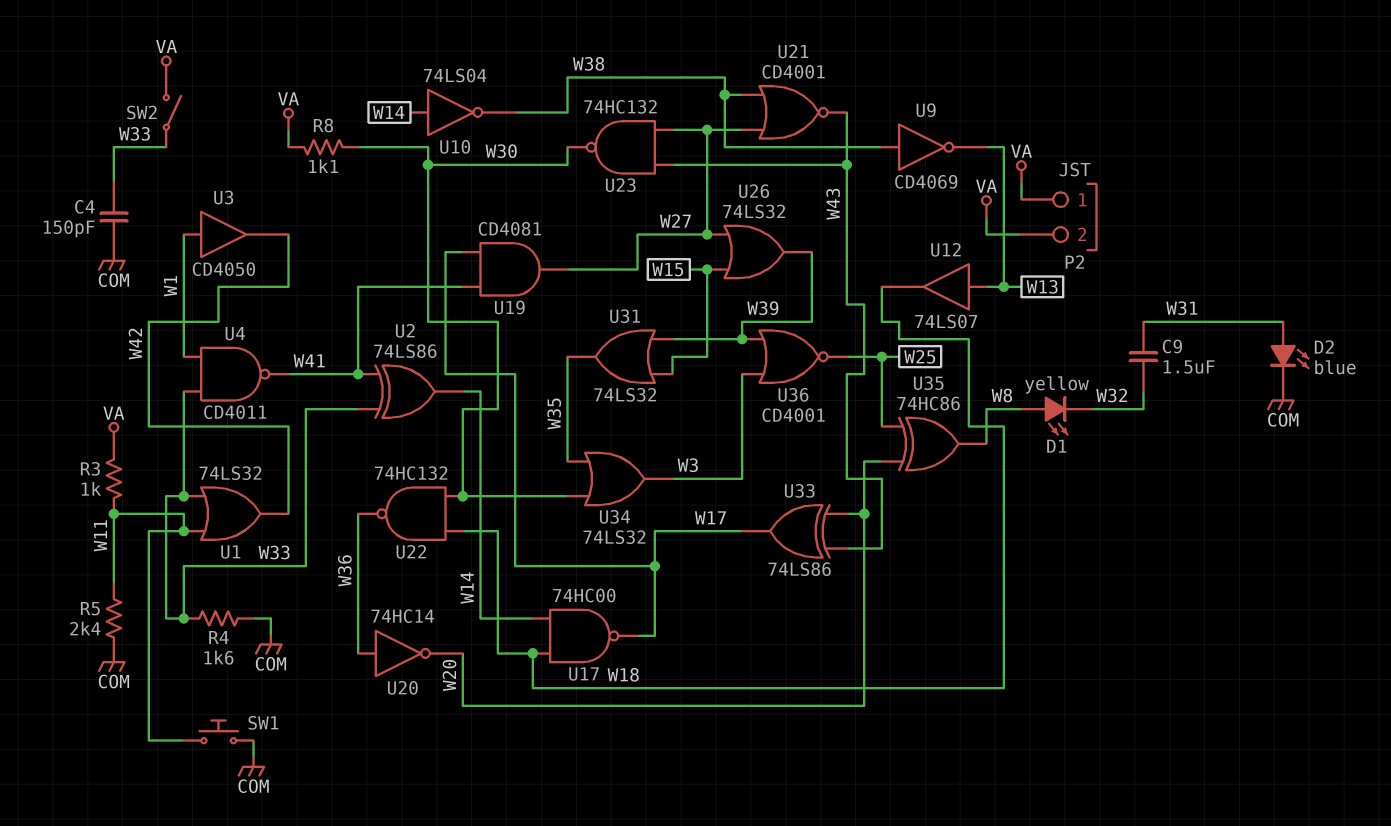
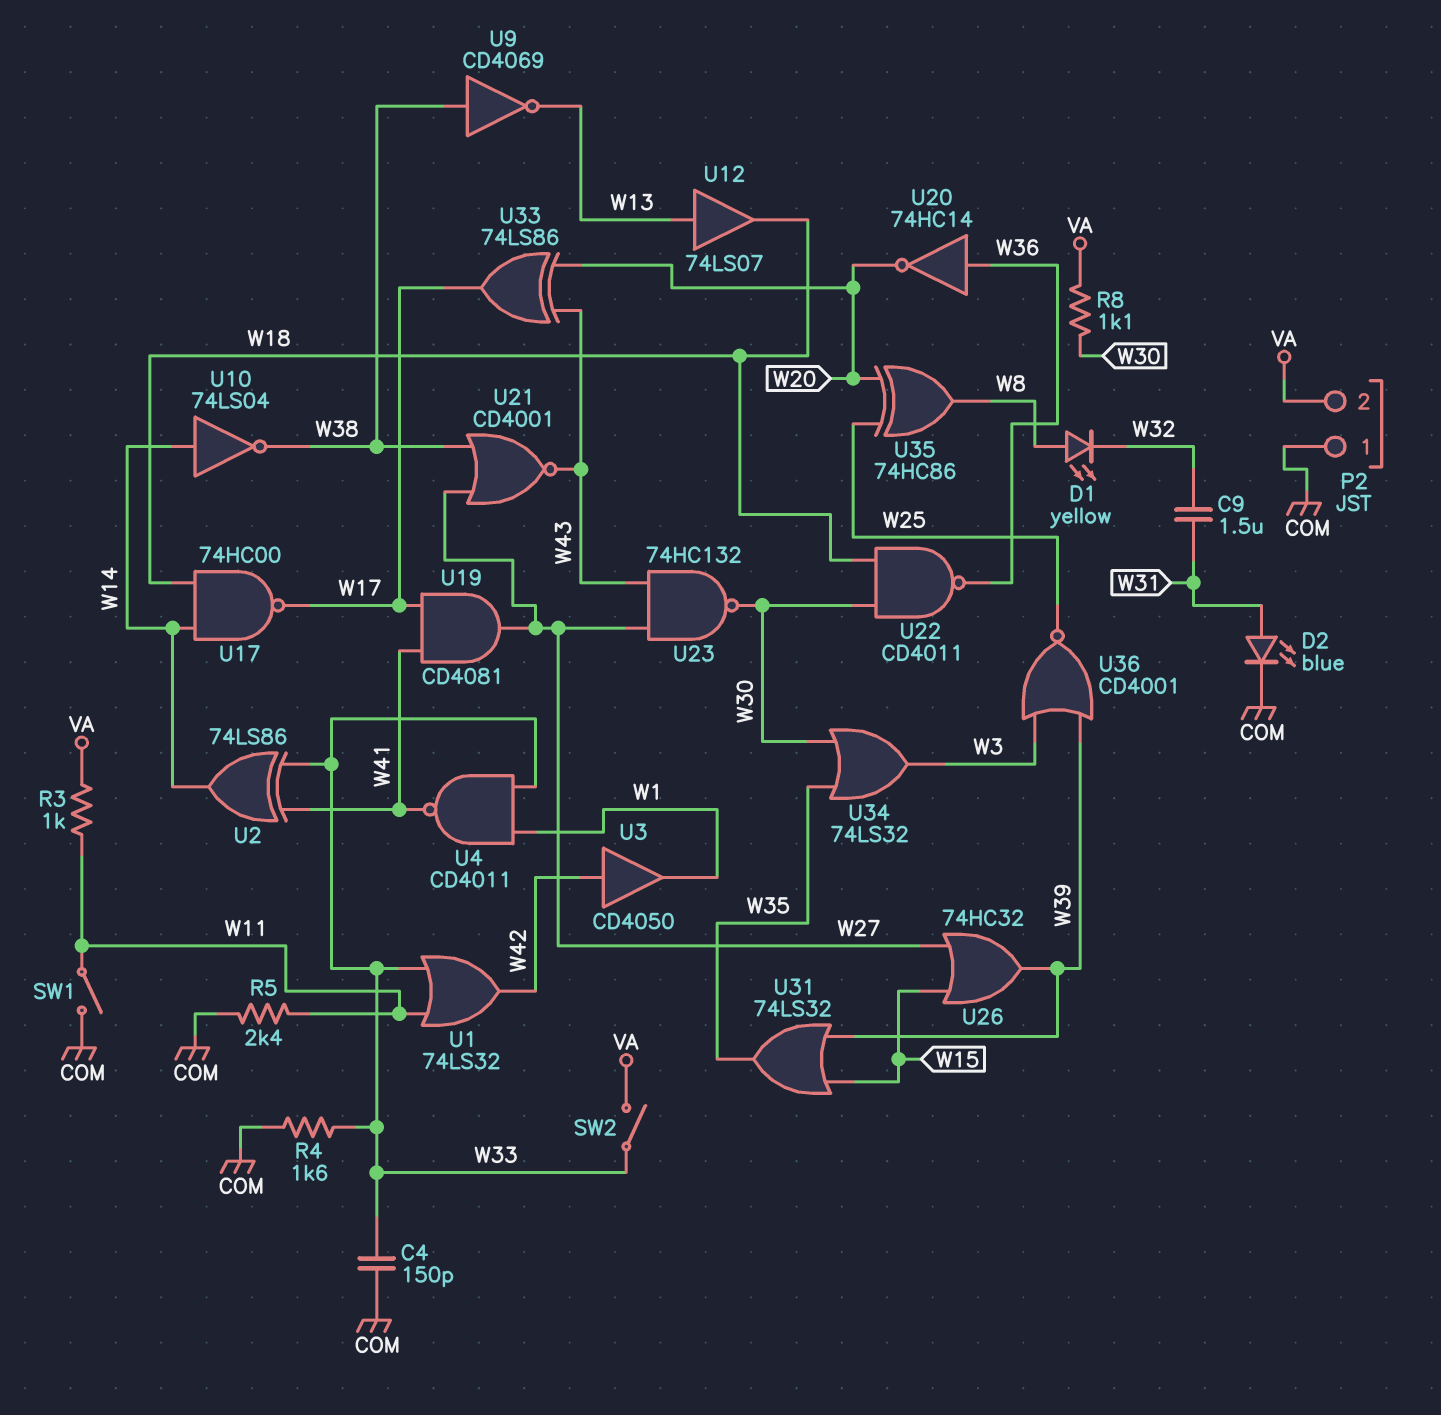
P2 pin 1: VA -> COM
SW1: button (COM, W11) -> switch (COM, W11)
U3: buffer CD4050 (in W1, out W42) -> buffer CD4050 (in W42, out W1)
U22: NAND 74HC132 (in W18, in W30, out W36) -> NAND CD4011 (in W18, in W30, out W36)
U26: OR 74LS32 (in W15, in W27, out W39) -> OR 74HC32 (in W15, in W27, out W39)

